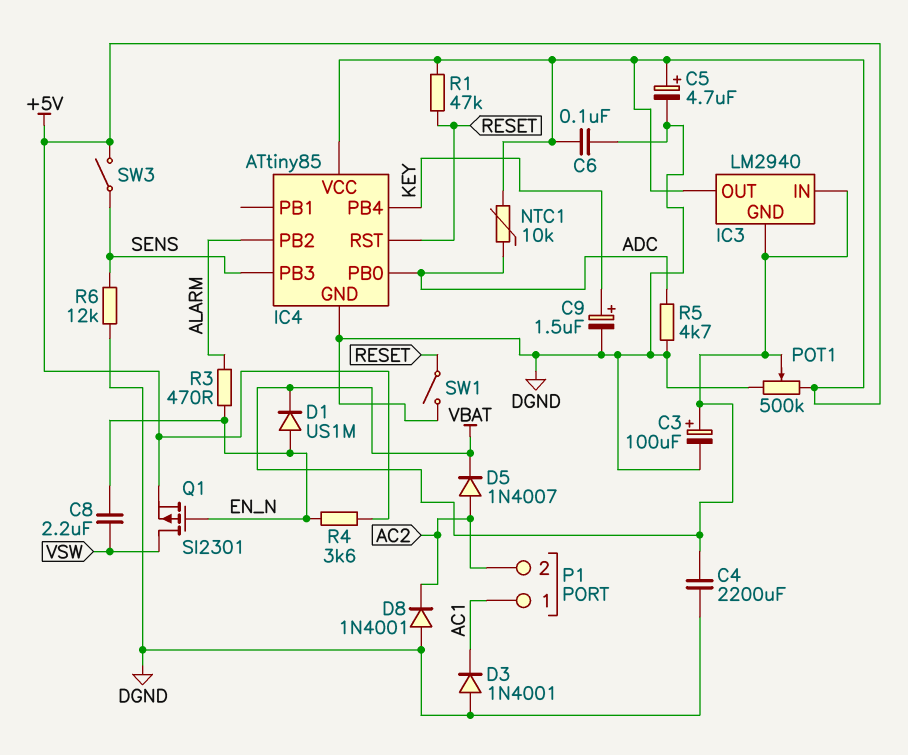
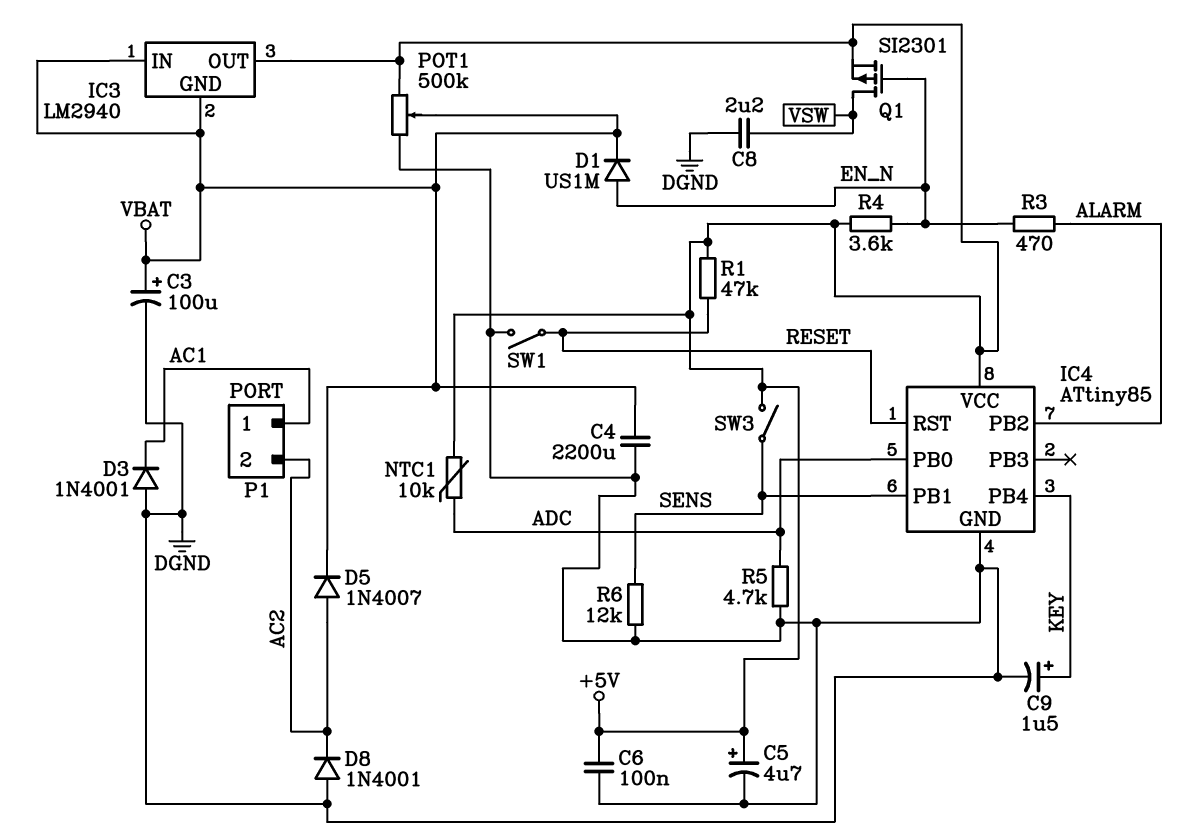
C8: 2.2uF (EN_N, VSW) -> 2.2uF (DGND, VSW)
IC4 pin PB1: none -> SENS
IC4 pin PB3: SENS -> none

